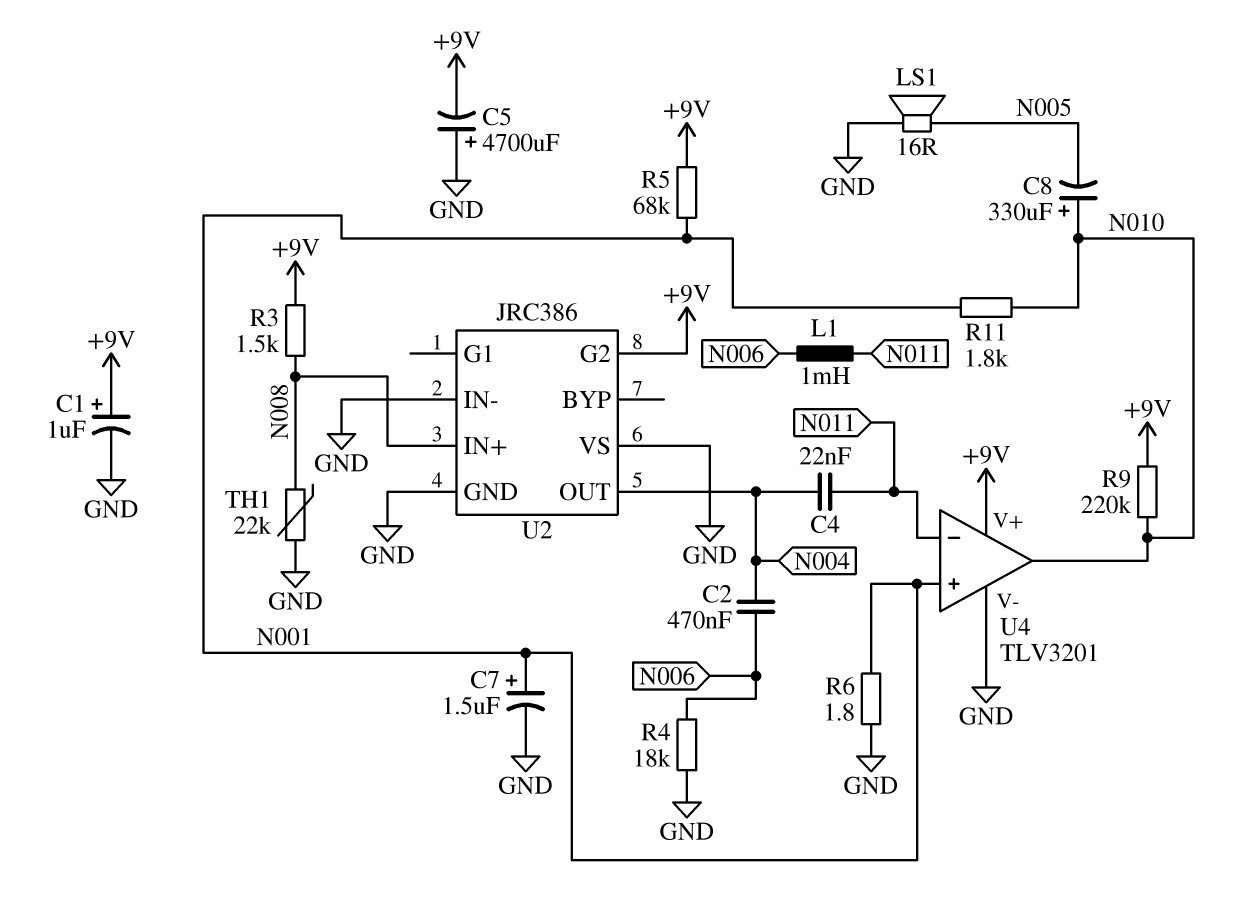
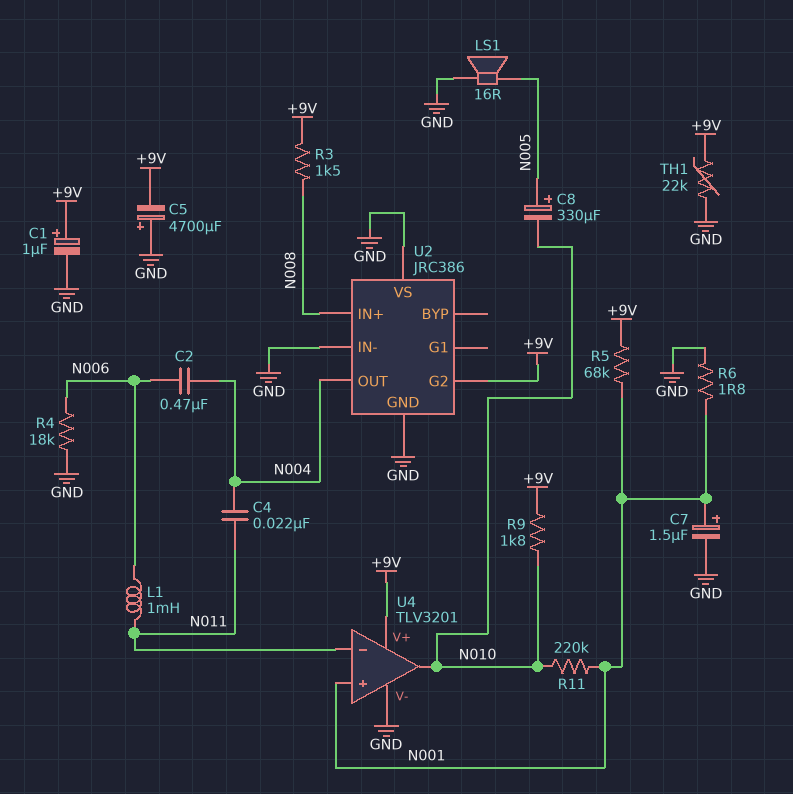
C8: 330uF (plus N010, minus N005) -> 330uF (plus N005, minus N010)
R9: 220k (+9V, N010) -> 1.8k (+9V, N010)
R11: 1.8k (N001, N010) -> 220k (N001, N010)
TH1: 22k (GND, N008) -> 22k (+9V, GND)

